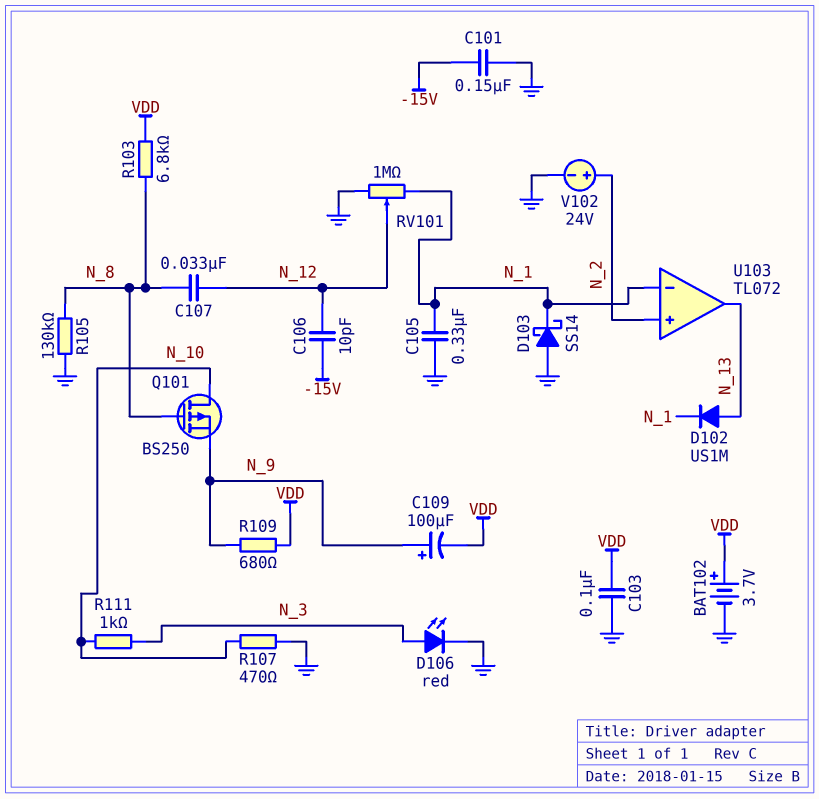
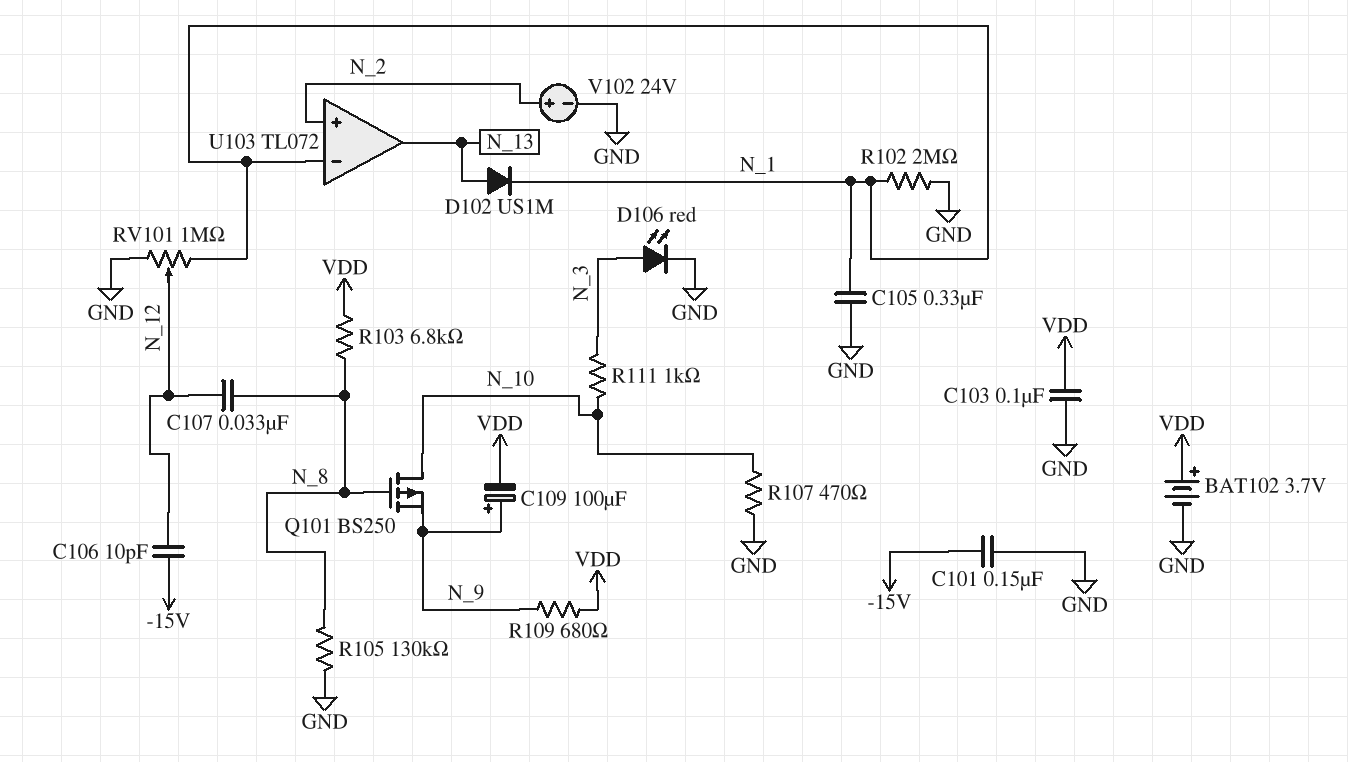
D103: schottky SS14 (A GND, K N_1) -> none
R102: none -> 2M (GND, N_1)

